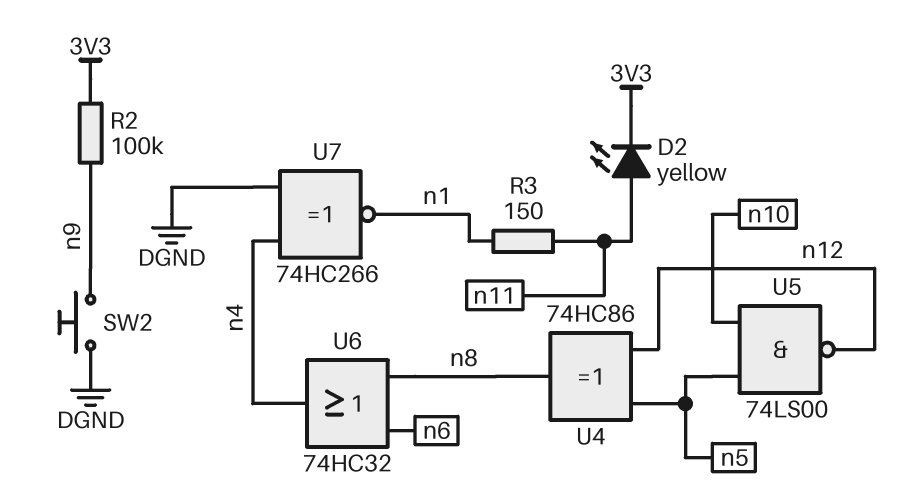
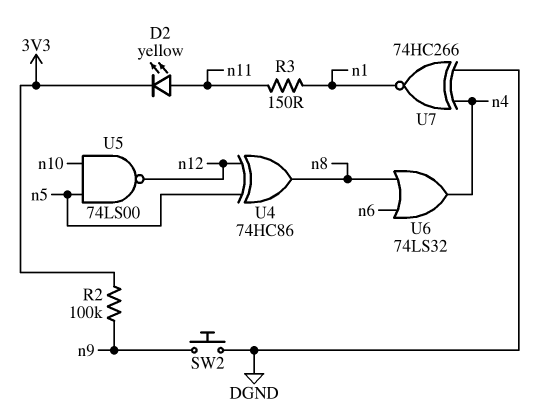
U6: OR 74HC32 (in n6, in n8, out n4) -> OR 74LS32 (in n6, in n8, out n4)

